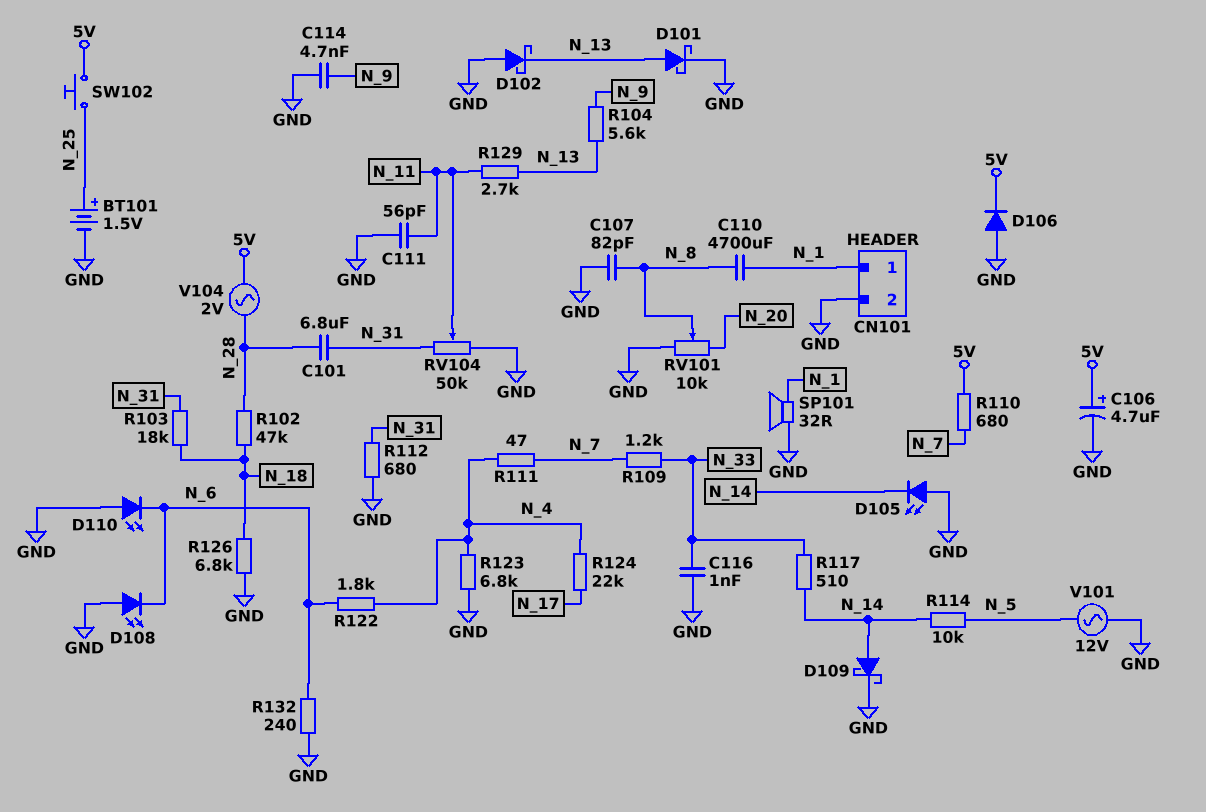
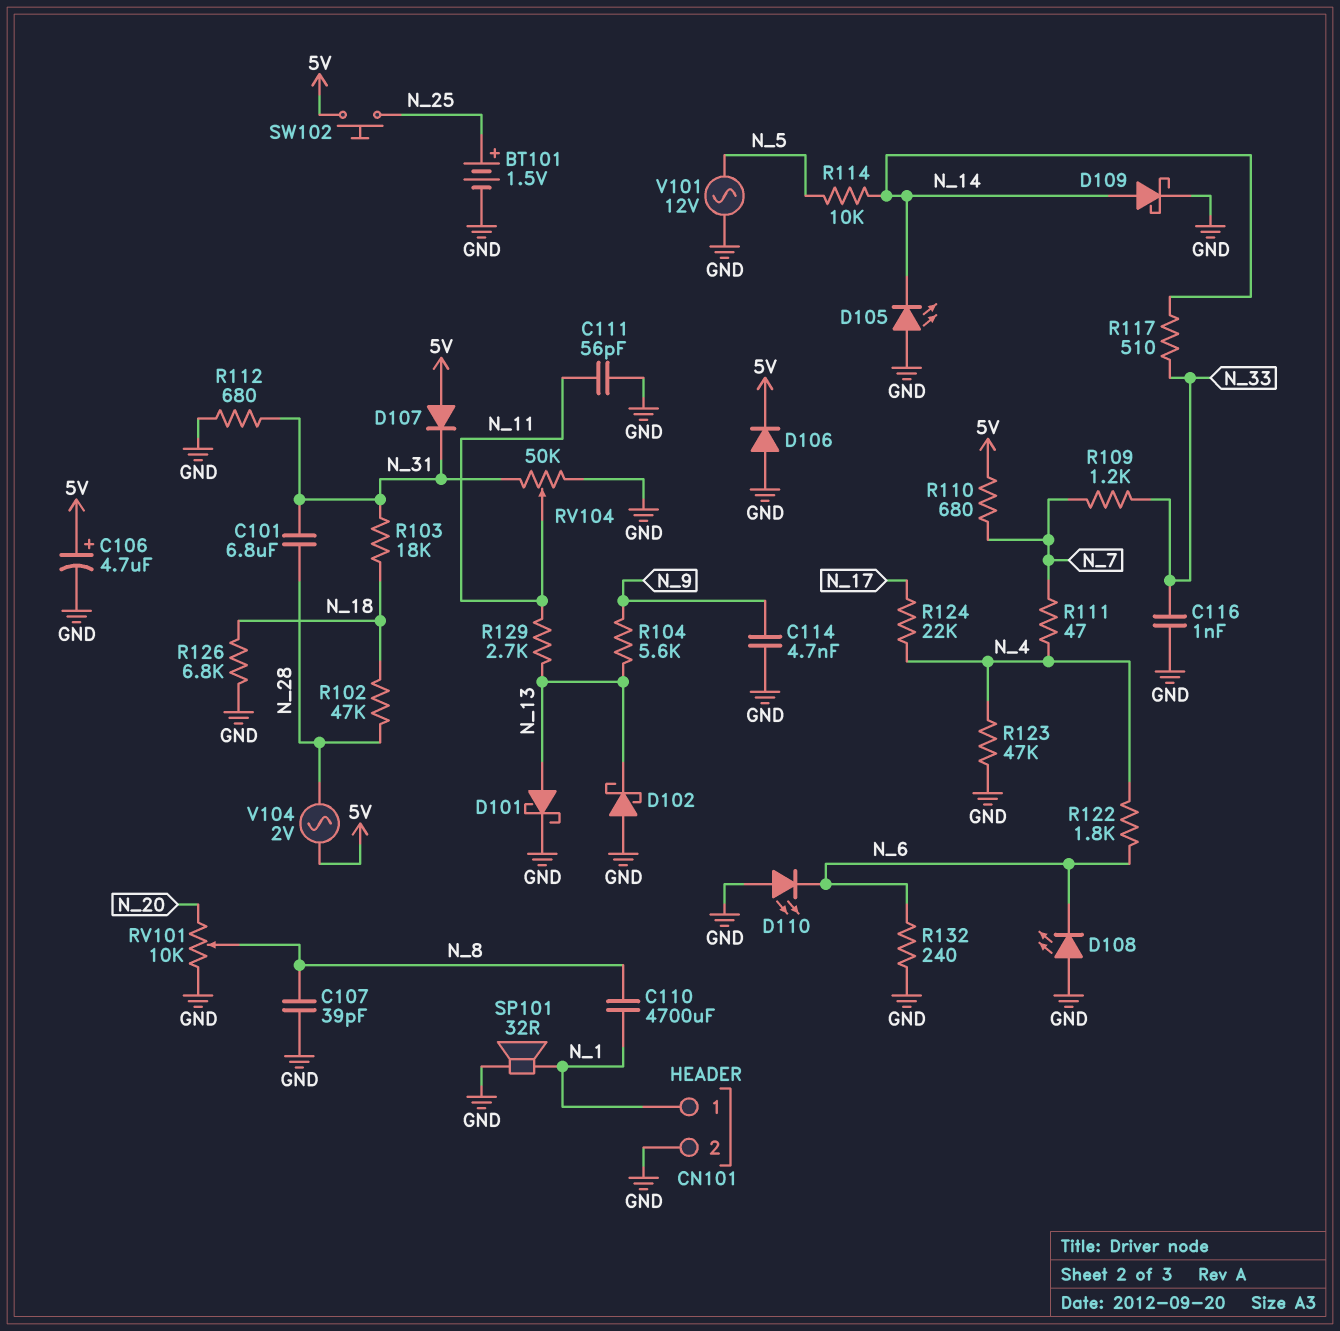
C107: 82pF (GND, N_8) -> 39pF (GND, N_8)
D107: none -> diode (A 5V, K N_31)
R123: 6.8k (GND, N_4) -> 47k (GND, N_4)

